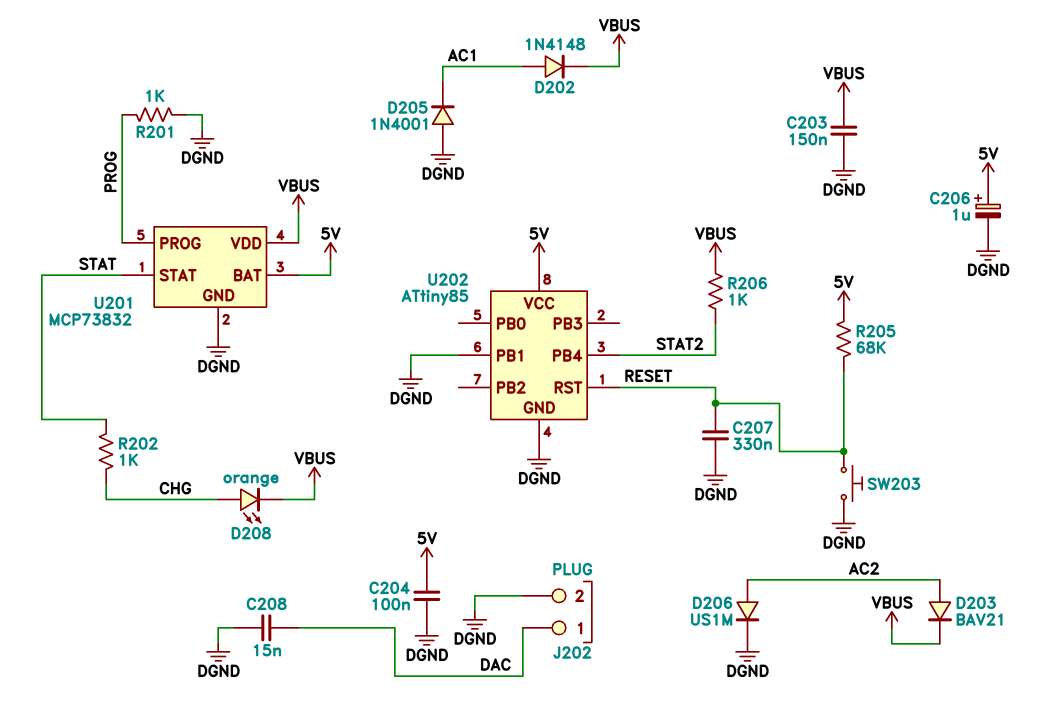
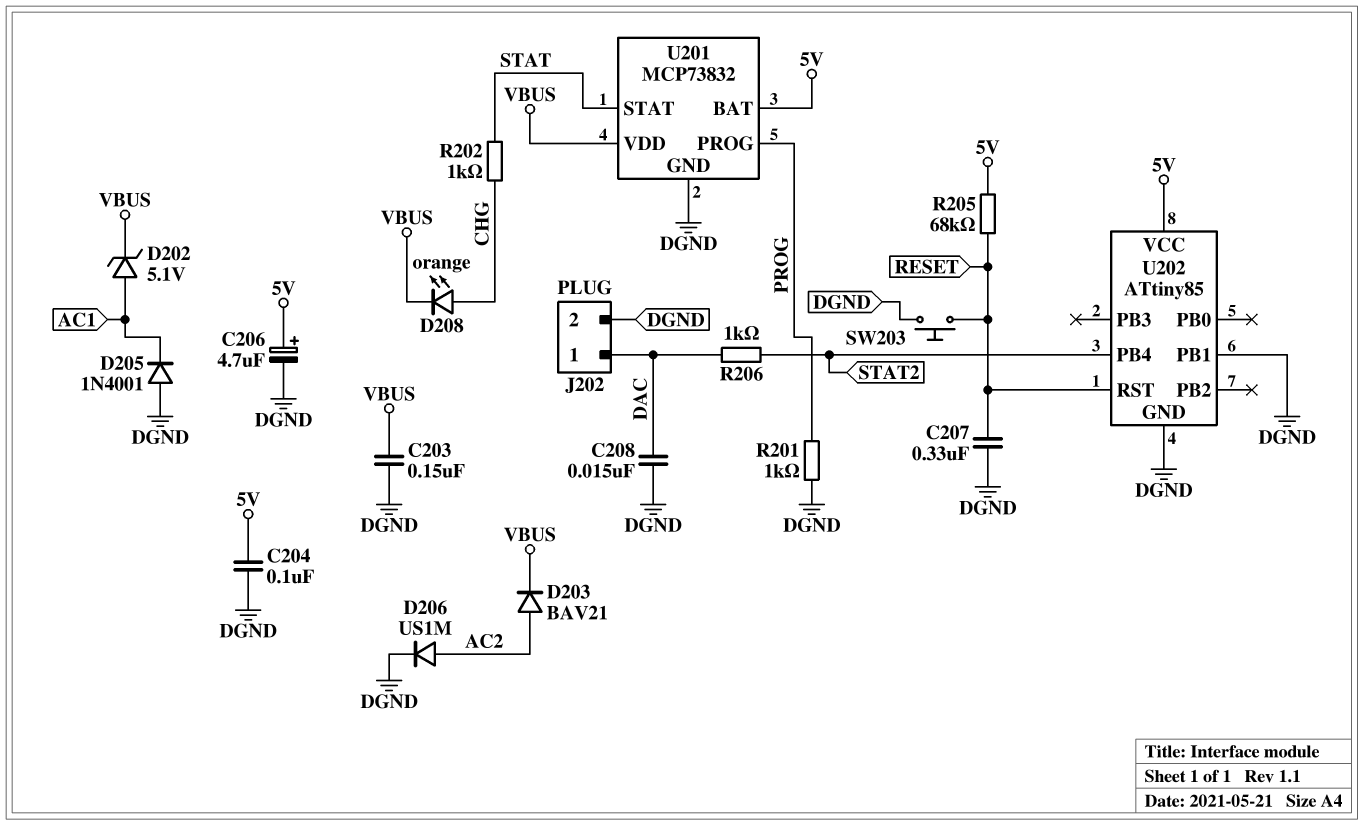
C206: 1uF (plus 5V, minus DGND) -> 4.7uF (plus 5V, minus DGND)
D202: diode 1N4148 (A AC1, K VBUS) -> zener 5.1V (A AC1, K VBUS)
R206: 1k (STAT2, VBUS) -> 1k (DAC, STAT2)

